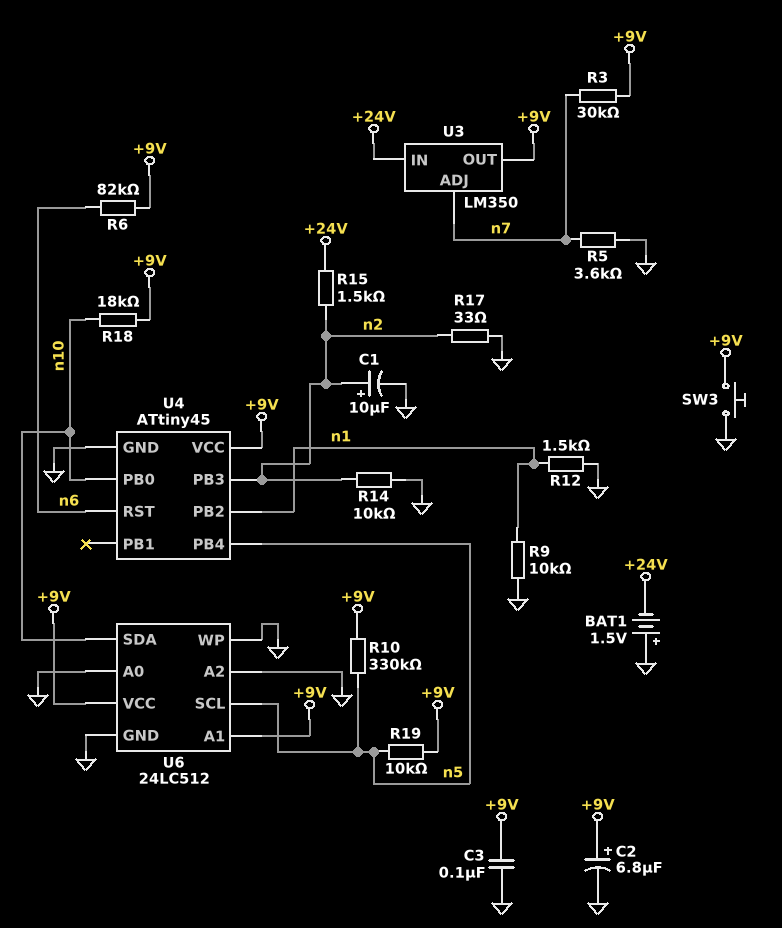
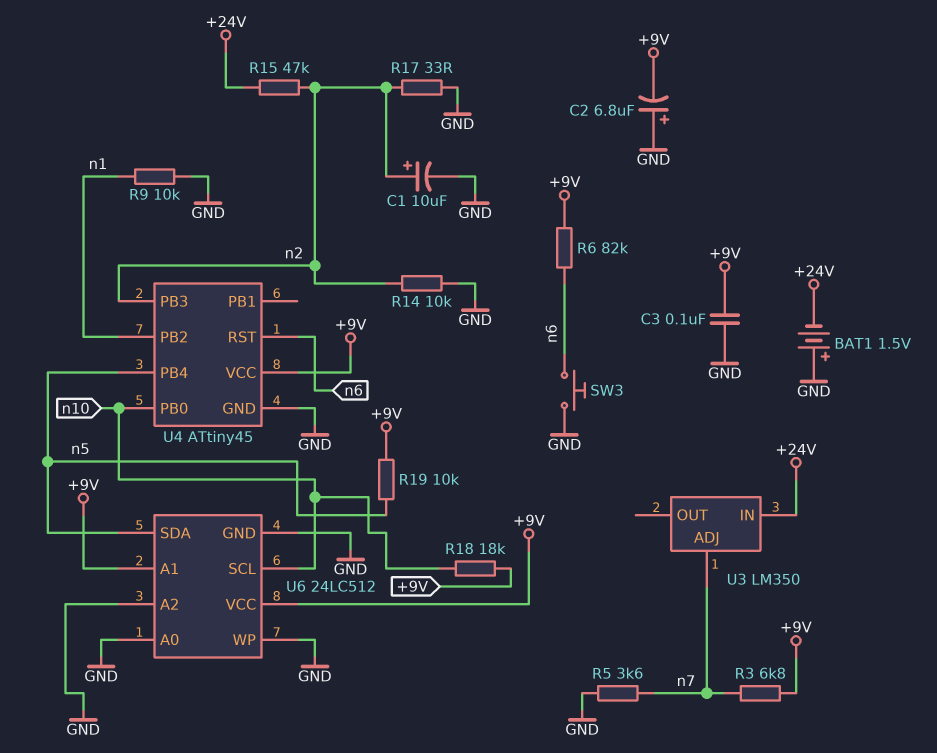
C2: 6.8uF (plus +9V, minus GND) -> 6.8uF (plus GND, minus +9V)
R3: 30k (+9V, n7) -> 6.8k (+9V, n7)
R10: 330k (+9V, n5) -> none
R12: 1.5k (GND, n1) -> none
R15: 1.5k (+24V, n2) -> 47k (+24V, n2)
SW3: button (+9V, GND) -> button (GND, n6)
U3 pin OUT: +9V -> none
U6 pin SCL: n5 -> n10
U6 pin SDA: n10 -> n5

